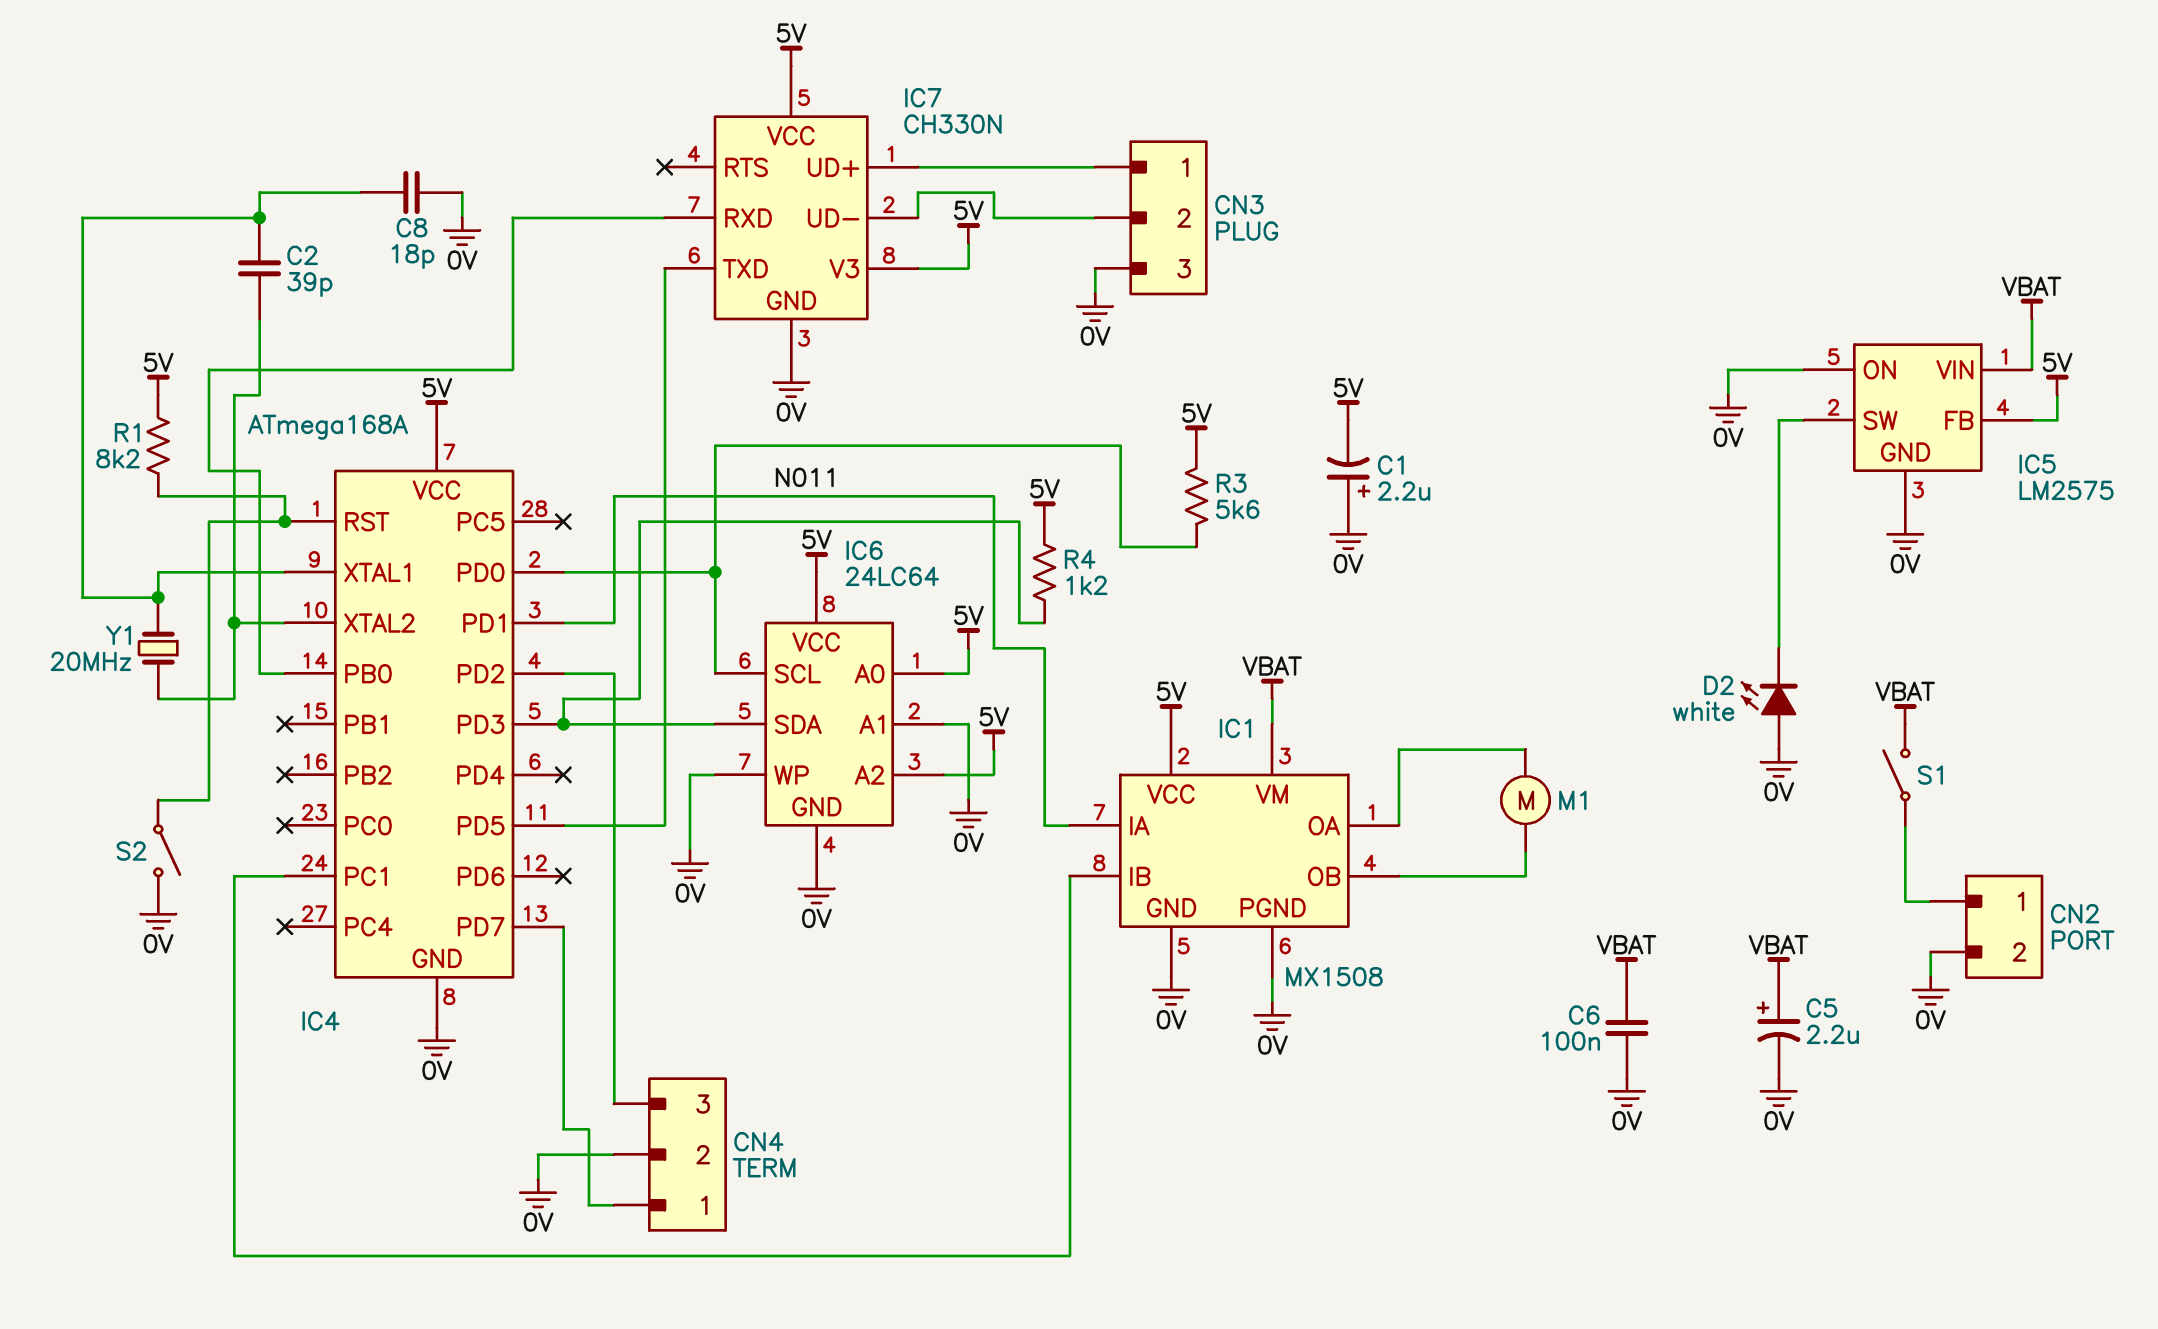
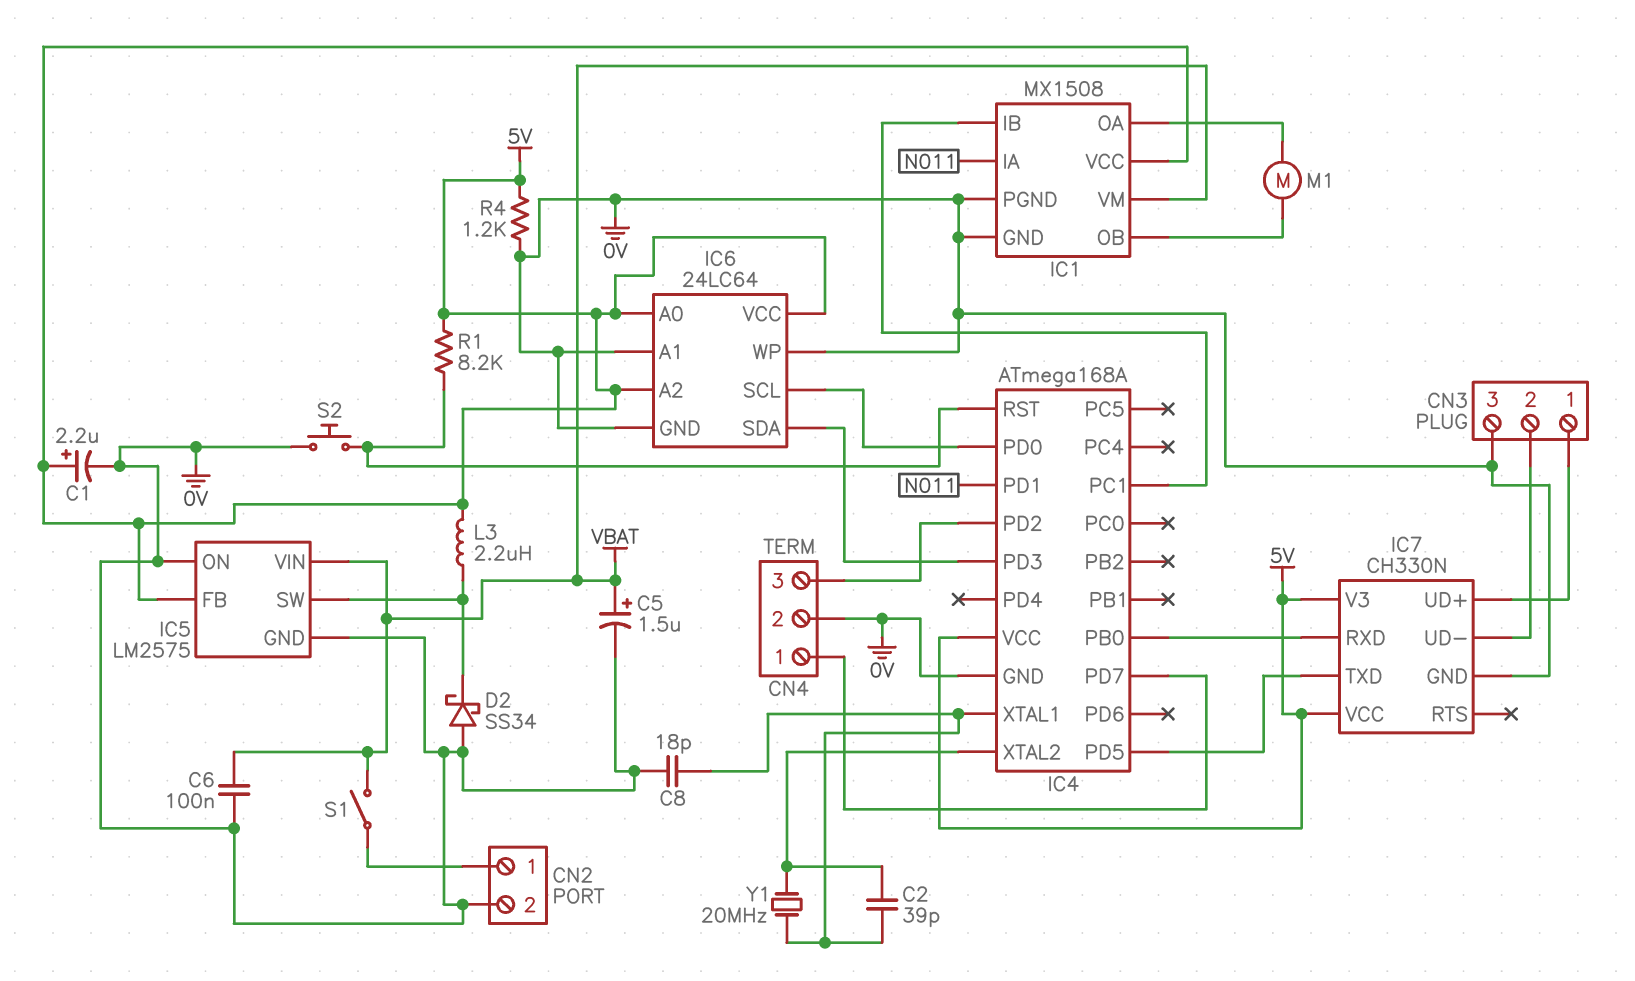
C1: 2.2uF (plus 0V, minus 5V) -> 2.2uF (plus 5V, minus 0V)
C5: 2.2uF (plus VBAT, minus 0V) -> 1.5uF (plus VBAT, minus 0V)
D2: LED white (A 0V, K IC5/SW) -> schottky SS34 (A 0V, K IC5/SW)
L3: none -> 2.2uH (5V, IC5/SW)
R3: 5.6k (5V, IC4/PD0) -> none
R4: 1.2k (5V, IC4/PD3) -> 1.2k (0V, 5V)
S2: switch (0V, IC4/RST) -> button (0V, IC4/RST)

